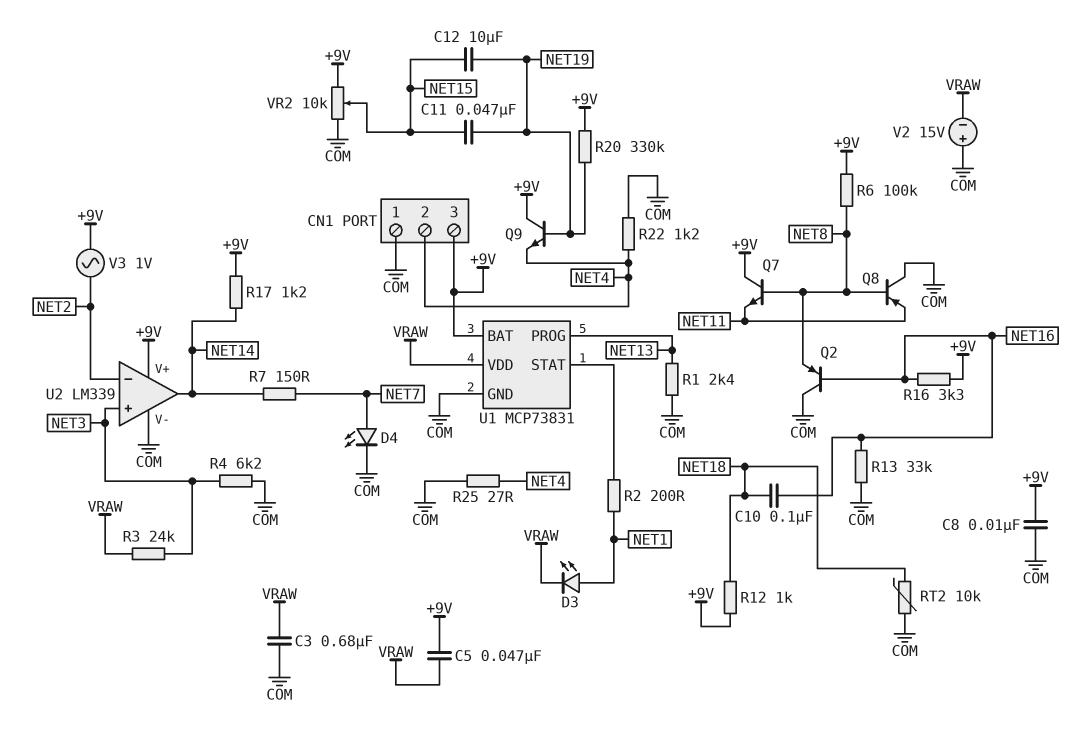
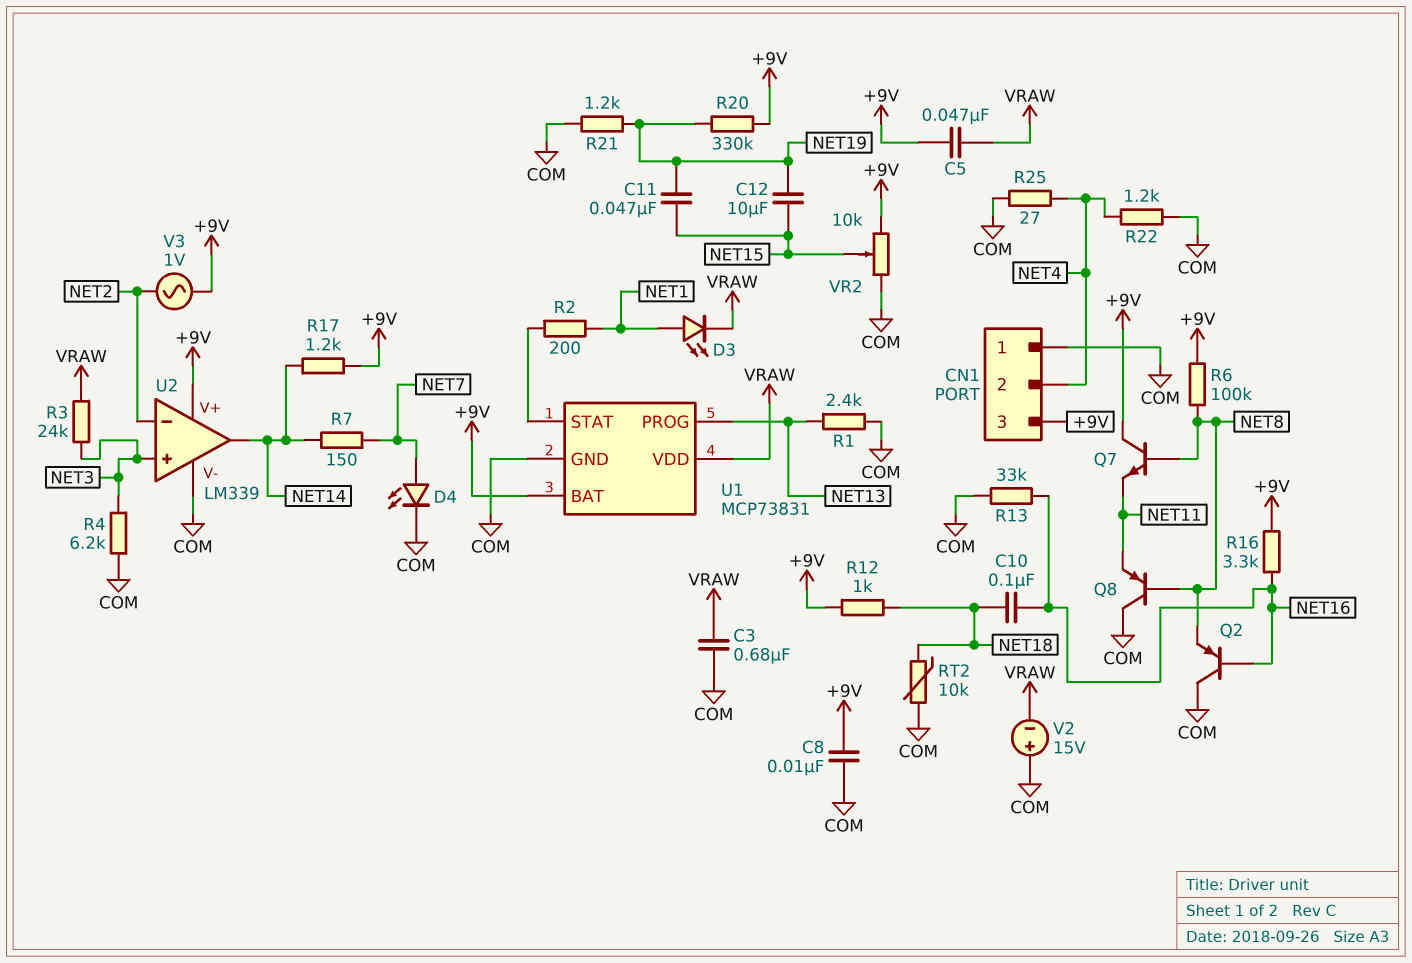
Q9: NPN (B NET19, C +9V, E NET4) -> none
R21: none -> 1.2k (COM, NET19)

